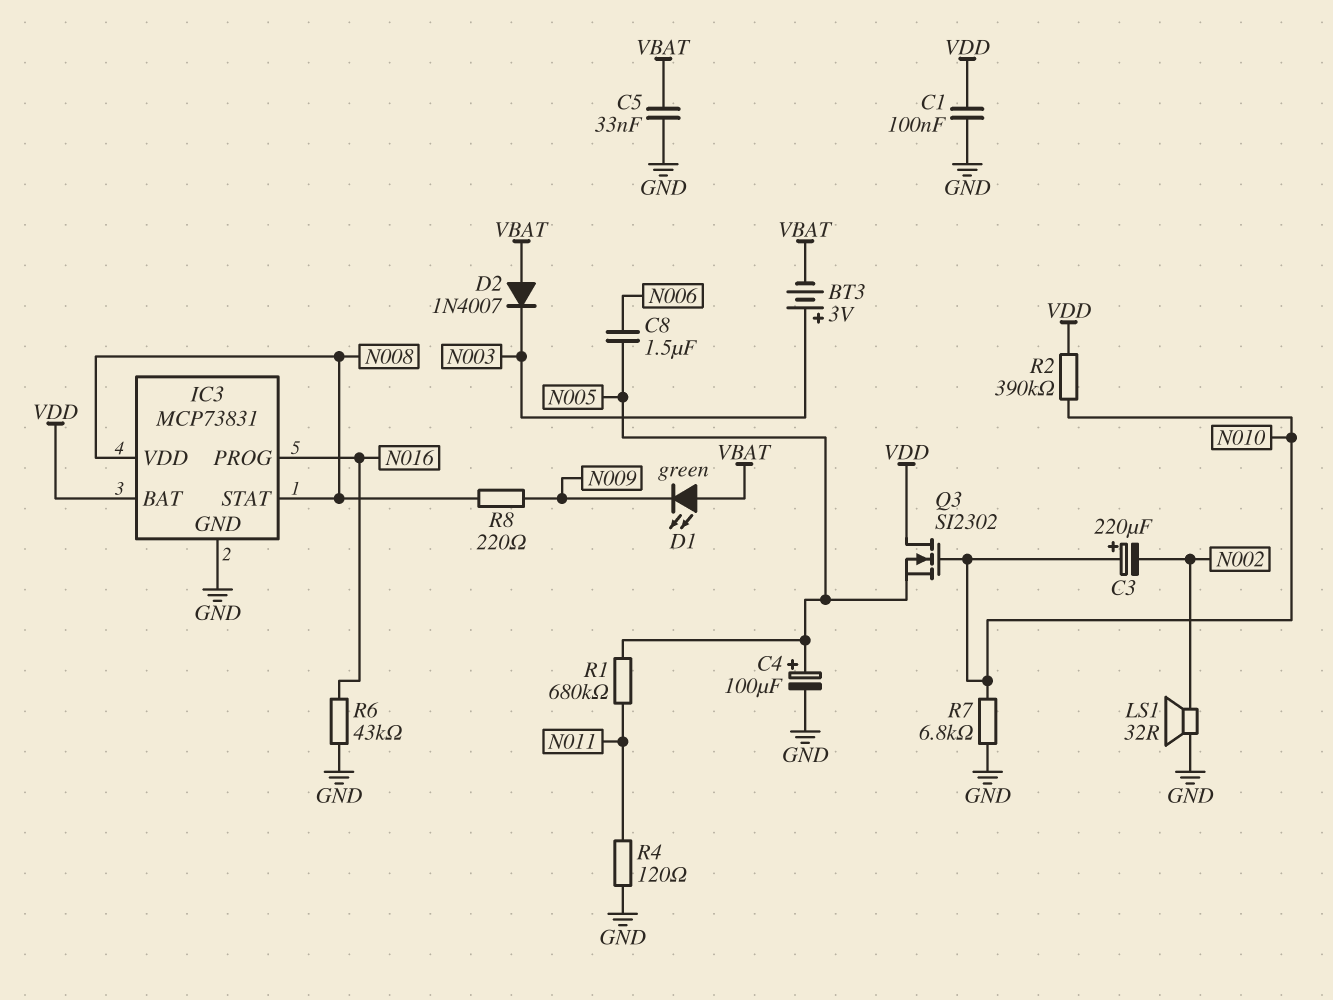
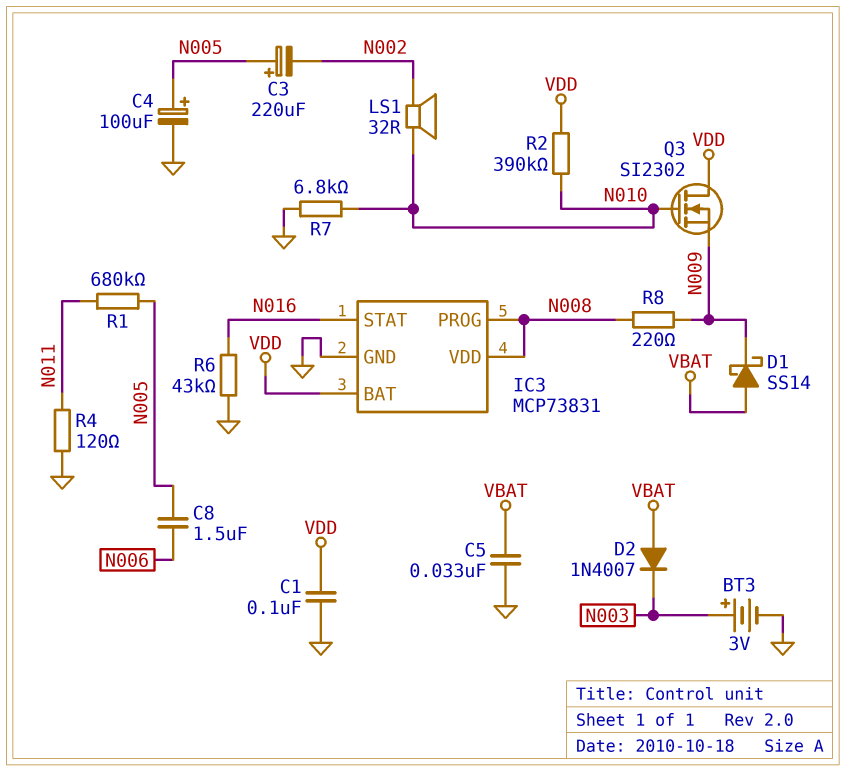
BT3: 3V (plus N003, minus VBAT) -> 3V (plus N003, minus GND)
C3: 220uF (plus N010, minus N002) -> 220uF (plus N005, minus N002)
D1: LED green (A VBAT, K N009) -> schottky SS14 (A VBAT, K N009)
IC3 pin PROG: N016 -> N008
IC3 pin STAT: N008 -> N016
LS1: speaker 32R (GND, N002) -> speaker 32R (N002, N010)
Q3: NMOS SI2302 (G N010, D VDD, S N005) -> NMOS SI2302 (G N010, D VDD, S N009)

